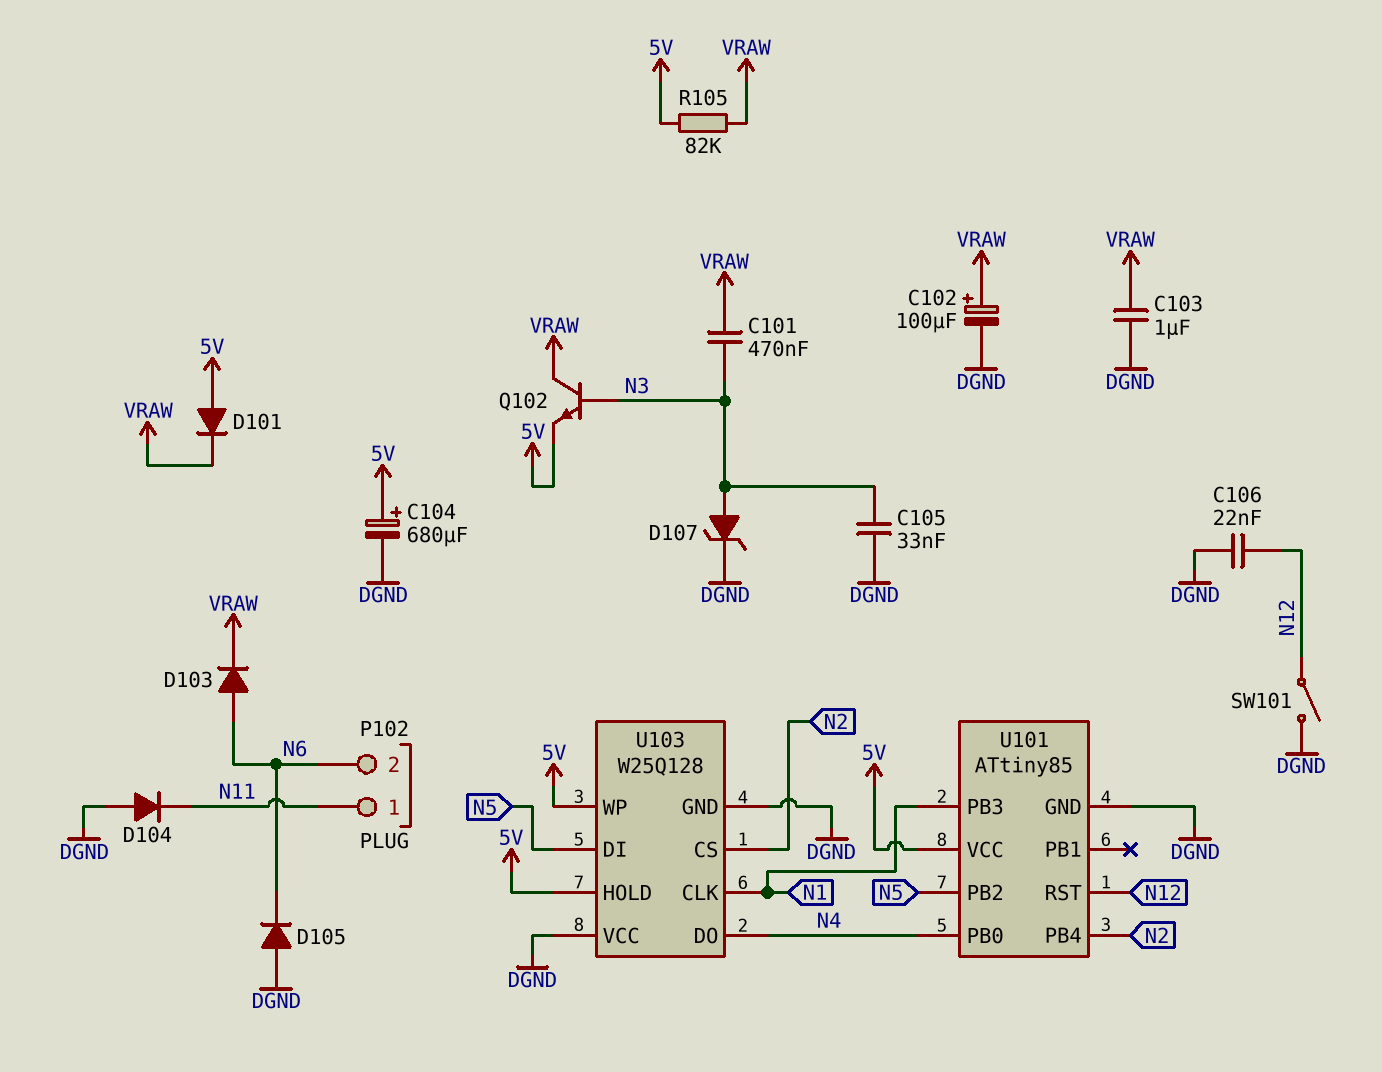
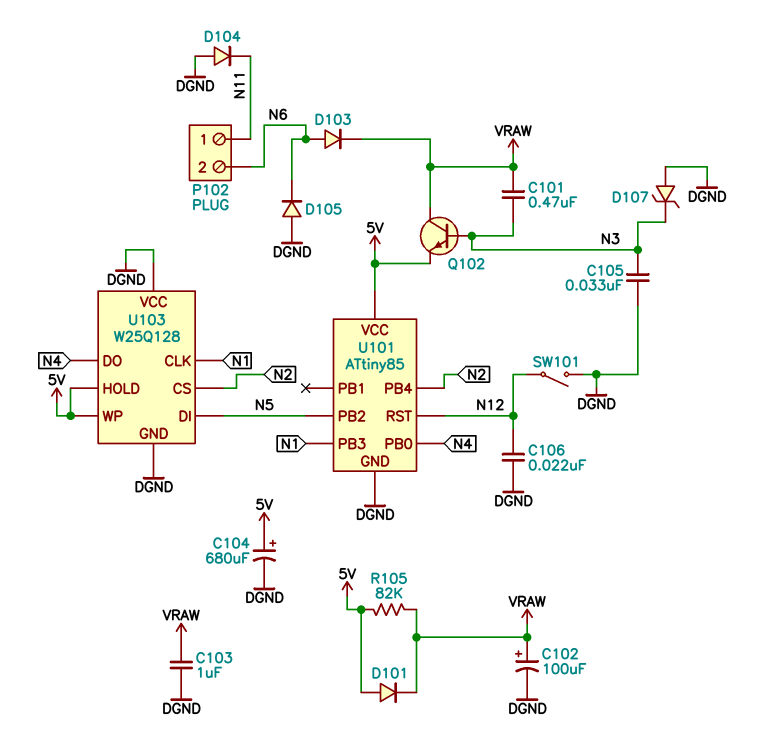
D107: zener (A N3, K DGND) -> zener (A DGND, K N3)

